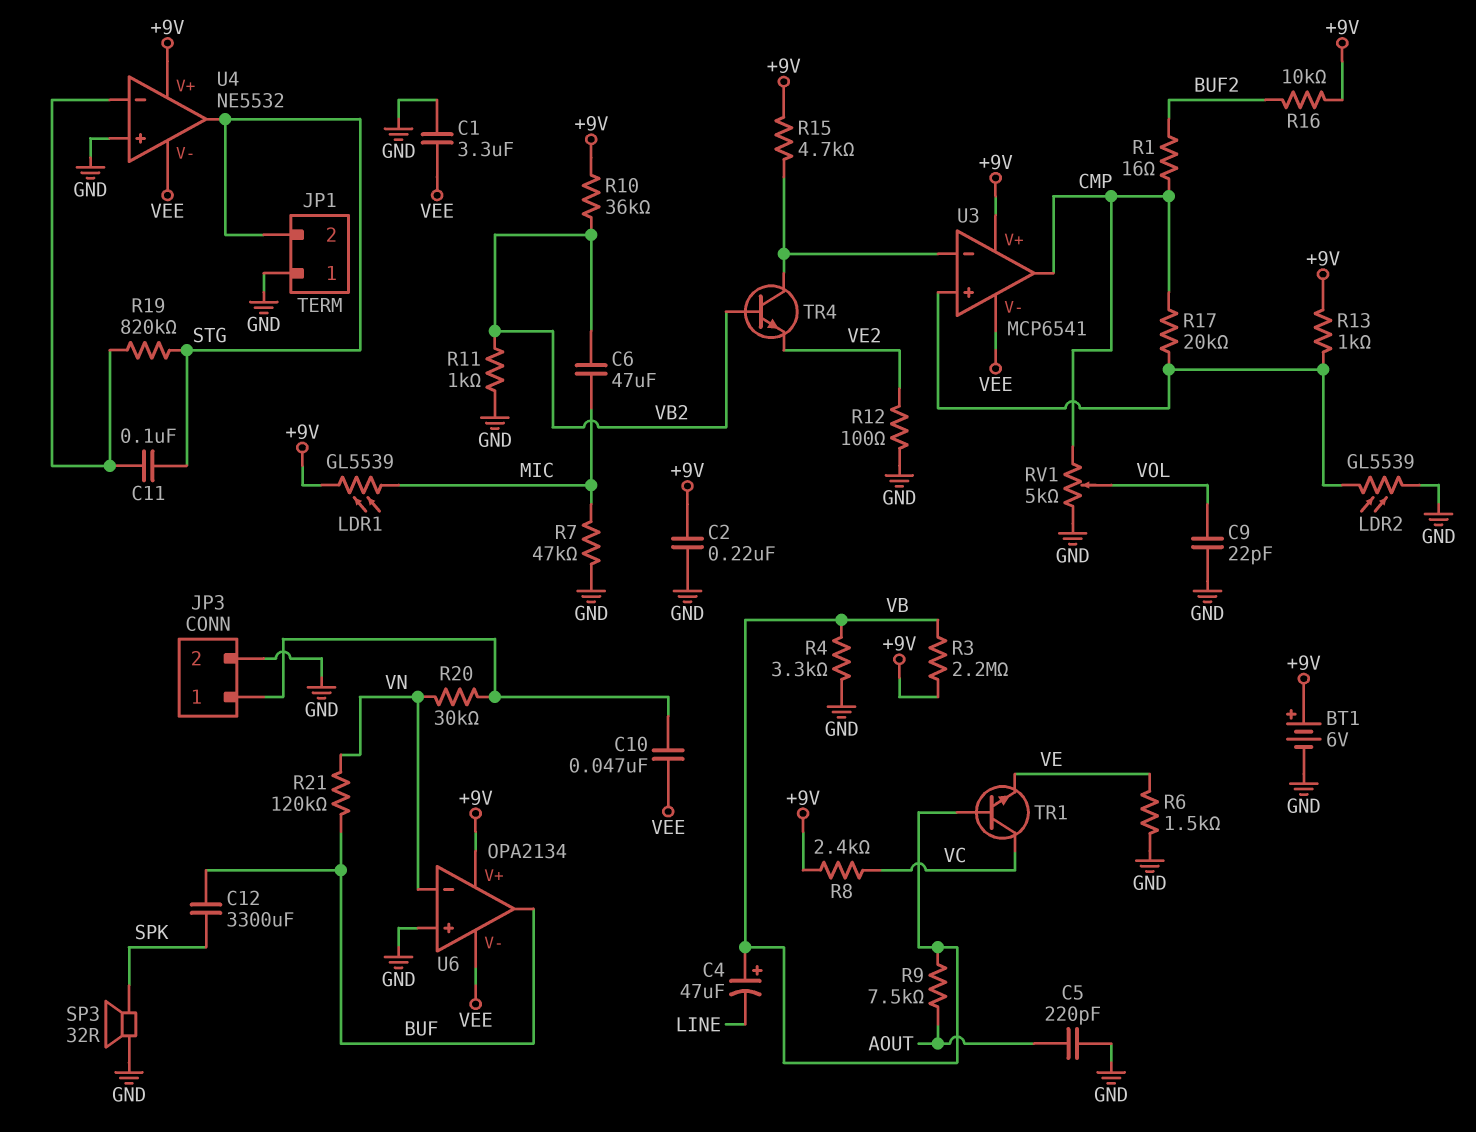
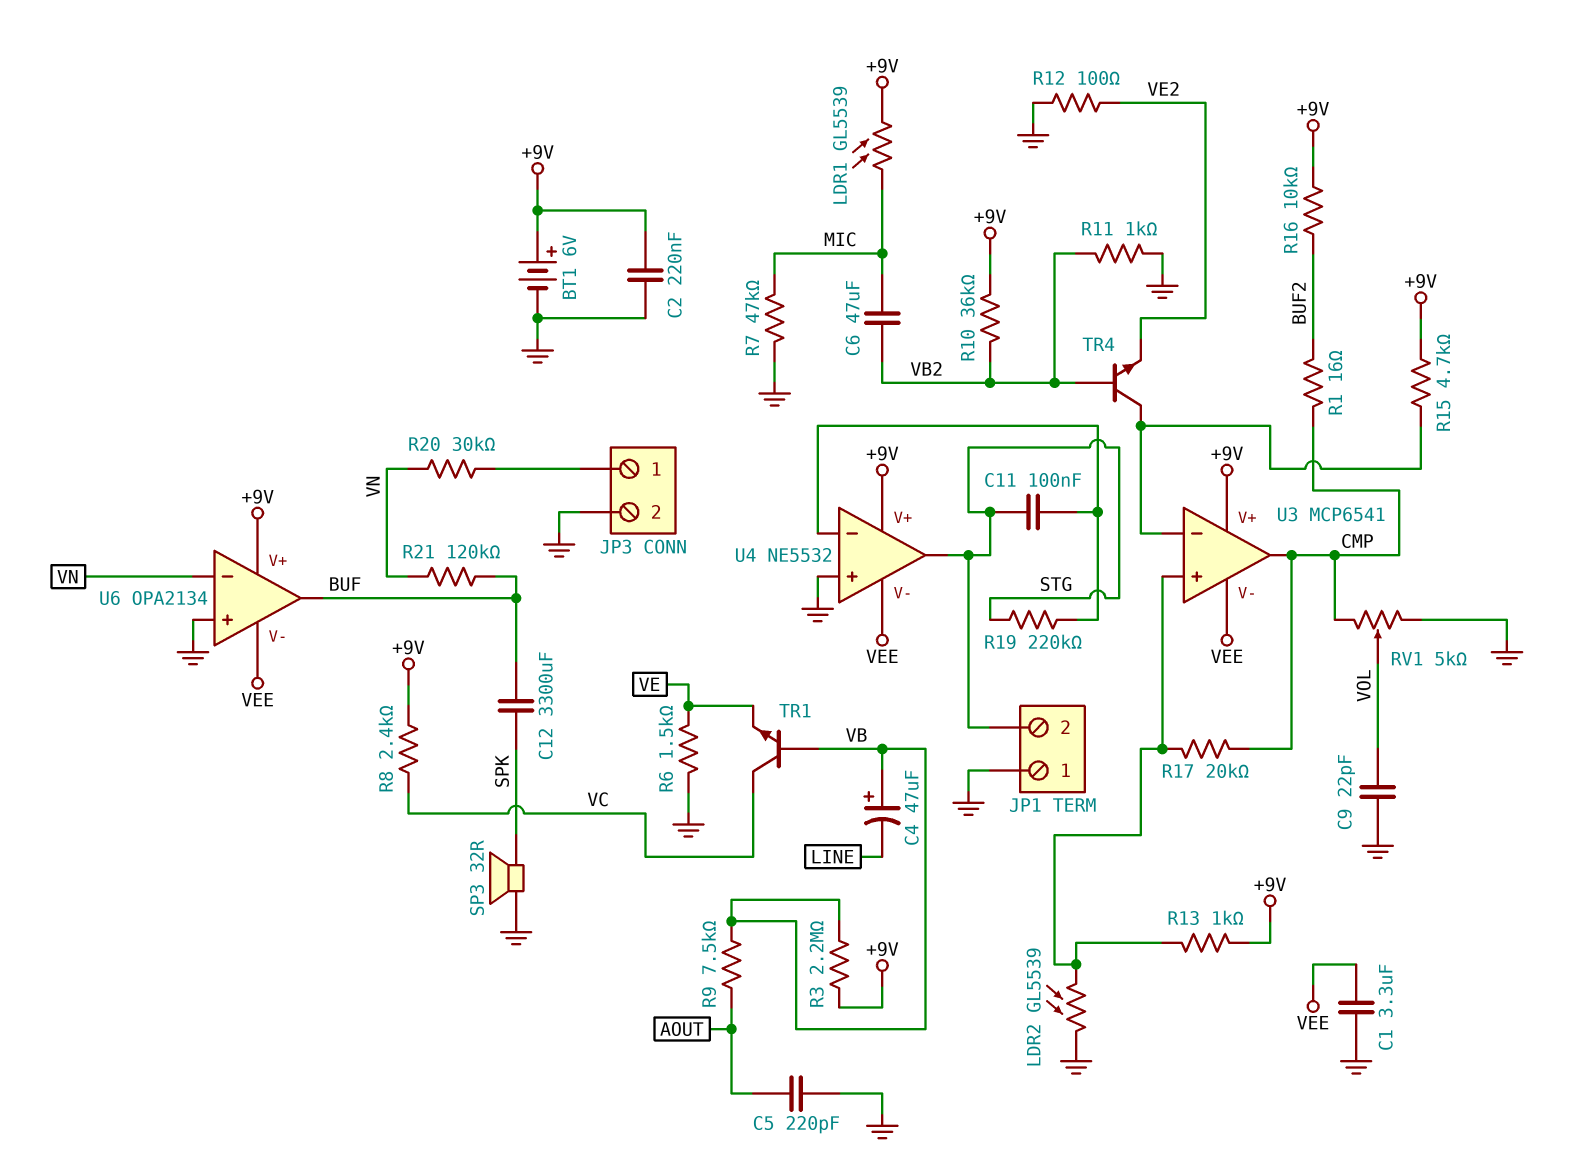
C10: 47nF (JP3/1, VEE) -> none
R4: 3.3k (GND, VB) -> none
R19: 820k (STG, U4/in-) -> 220k (STG, U4/in-)

